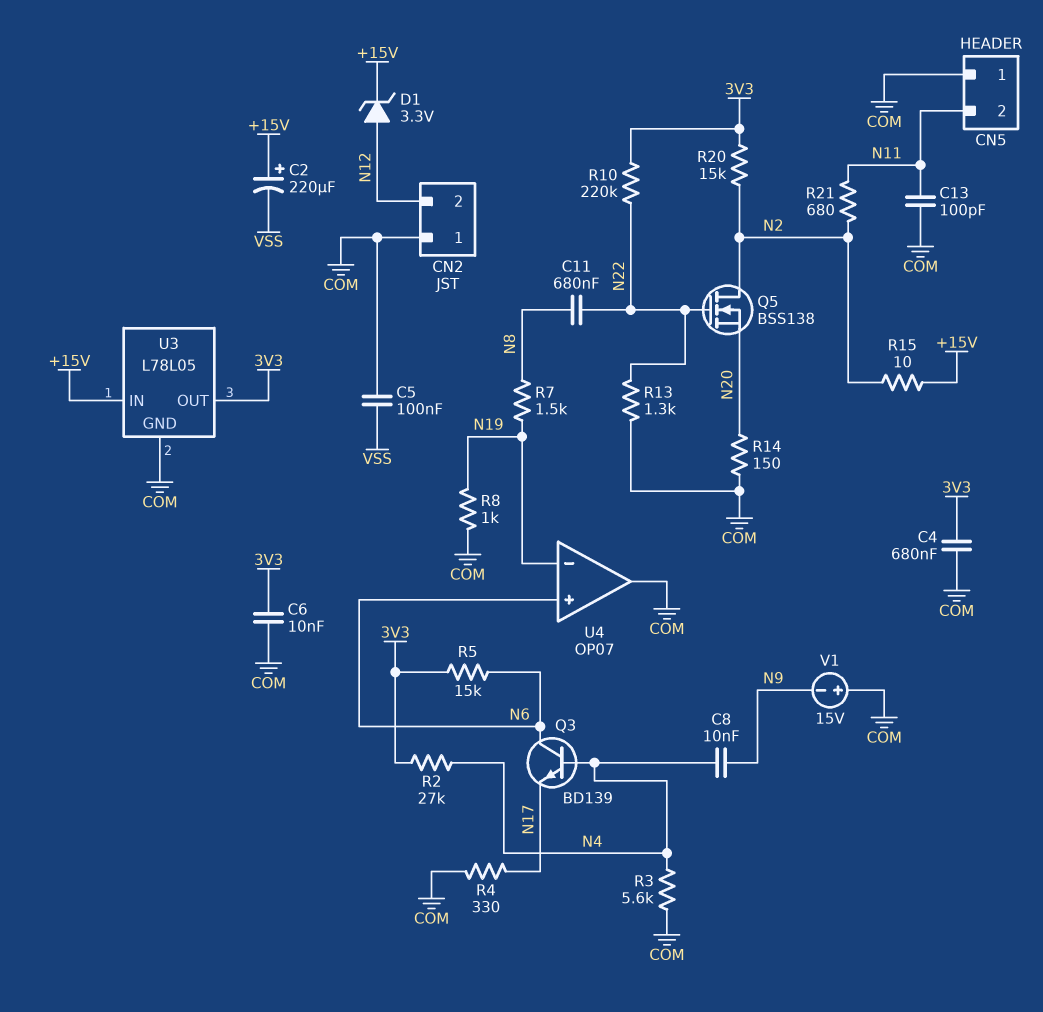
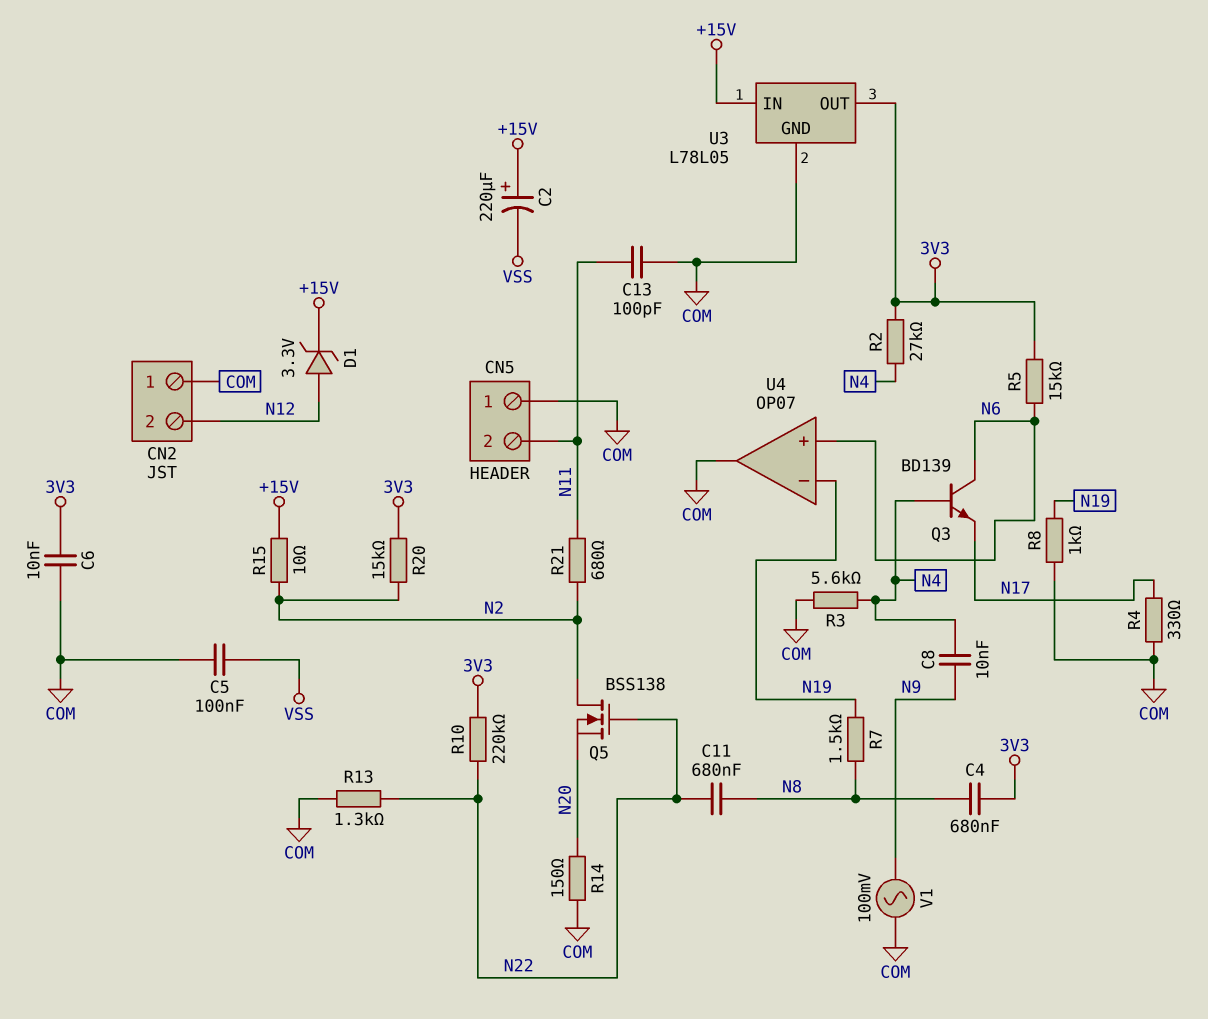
C4: 680nF (3V3, COM) -> 680nF (3V3, N8)
V1: 15V (plus COM, minus N9) -> AC 100mV (COM, N9)

